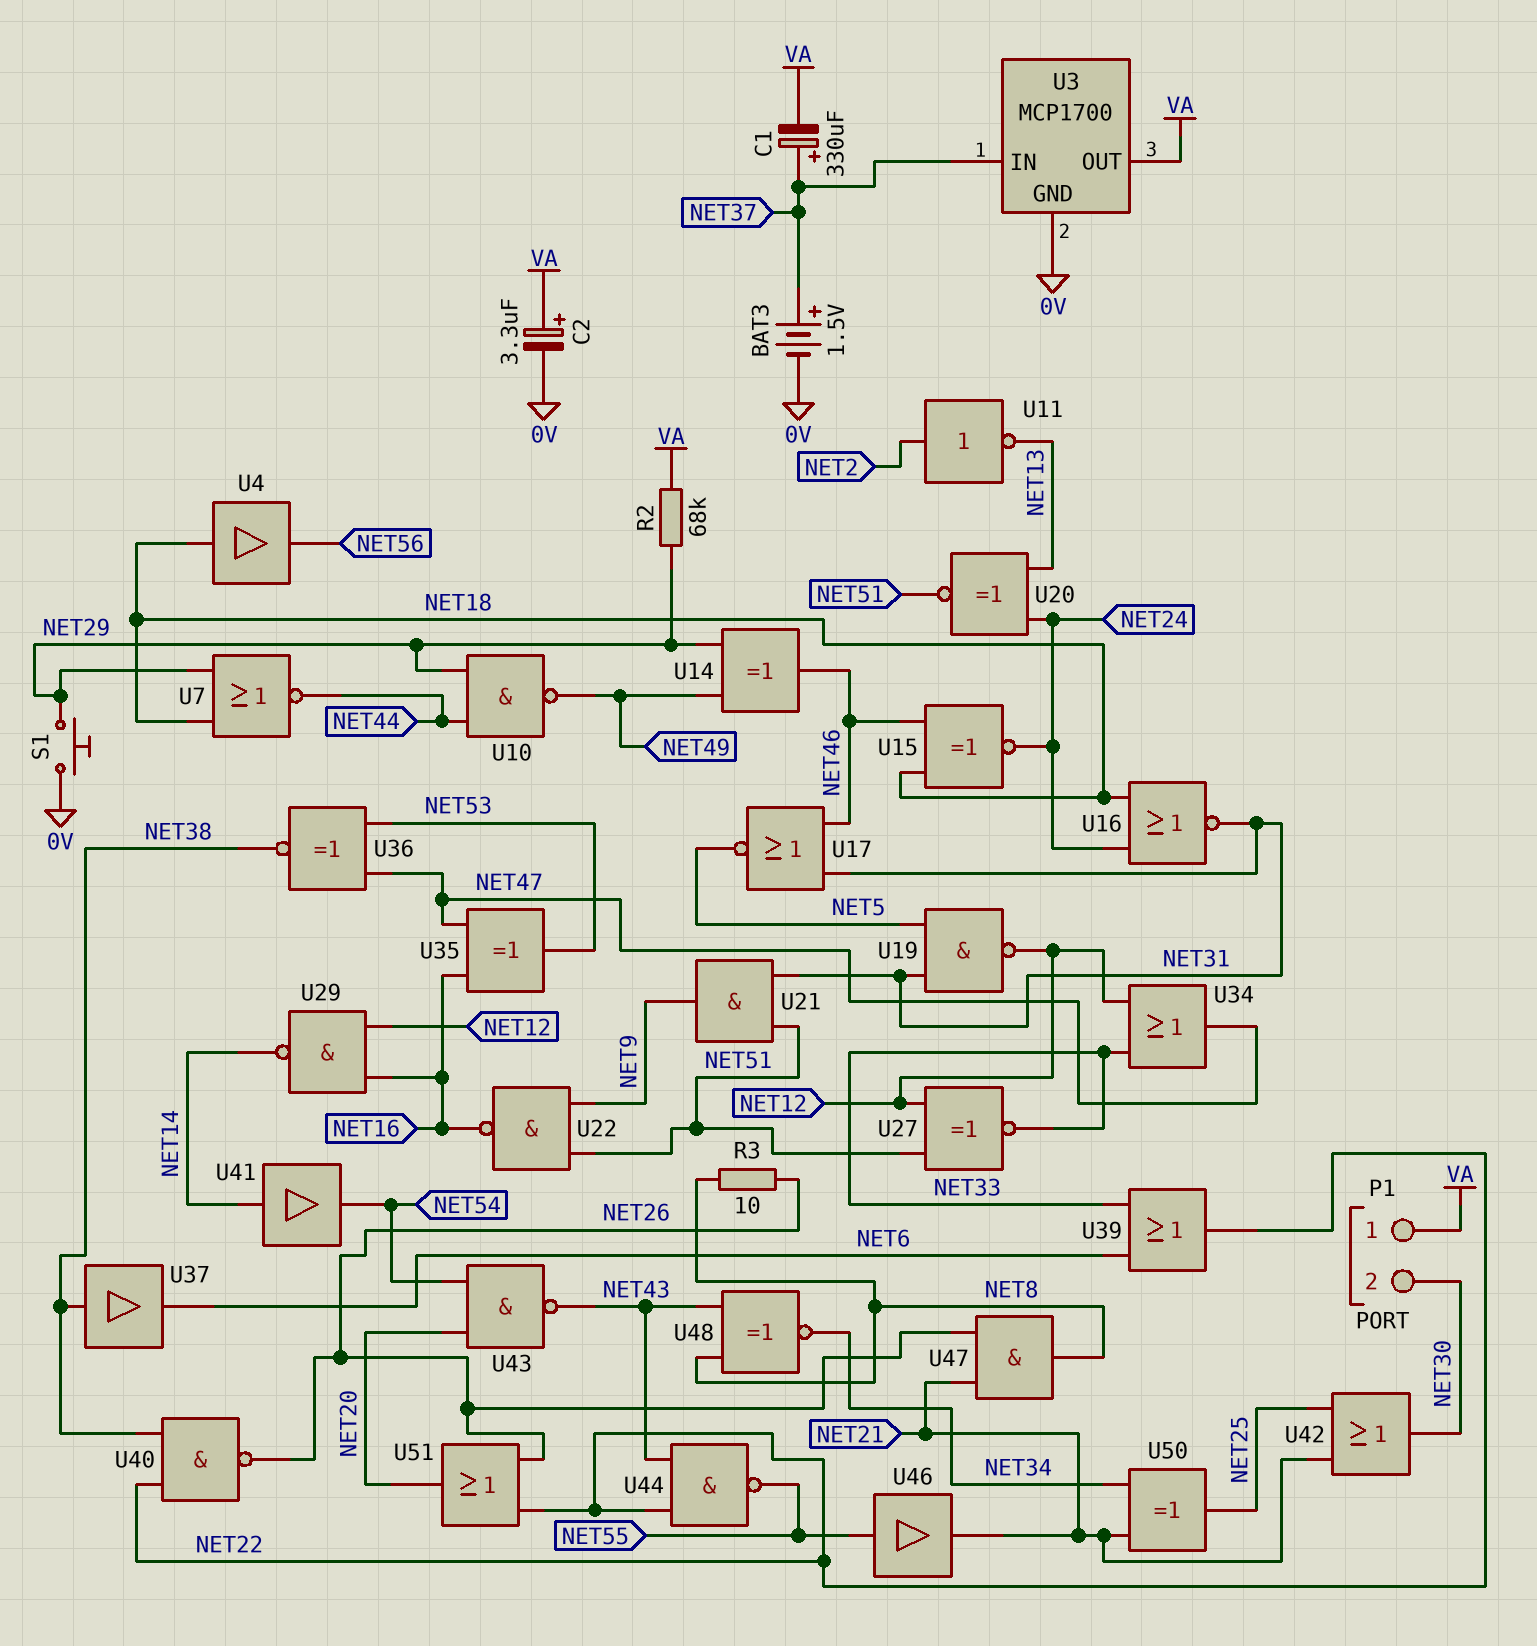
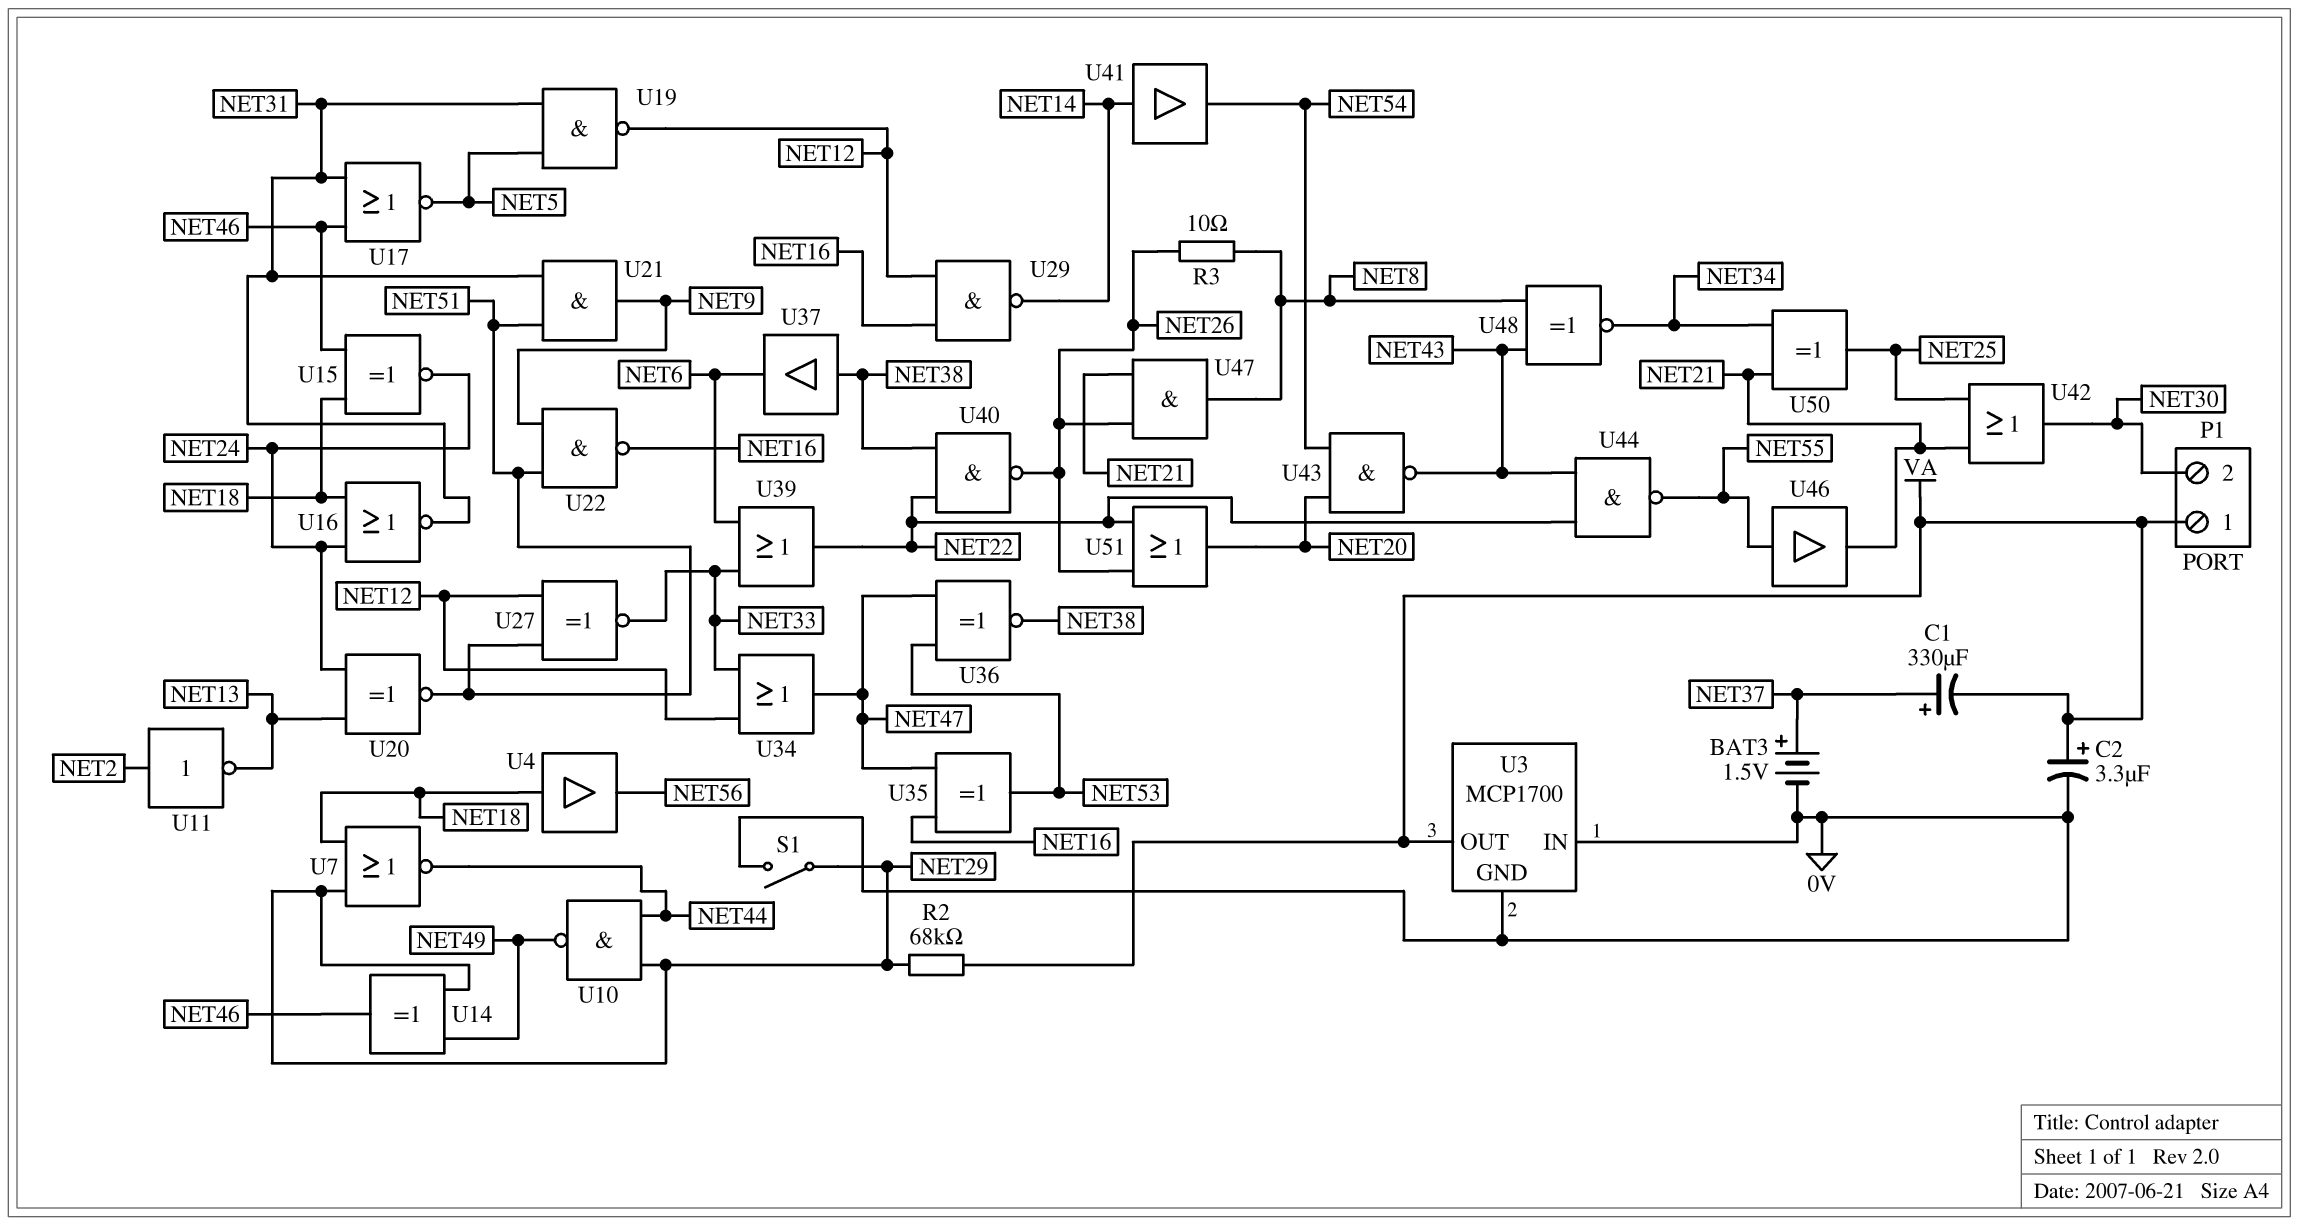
S1: button (0V, NET29) -> switch (0V, NET29)
U3 pin IN: NET37 -> 0V

